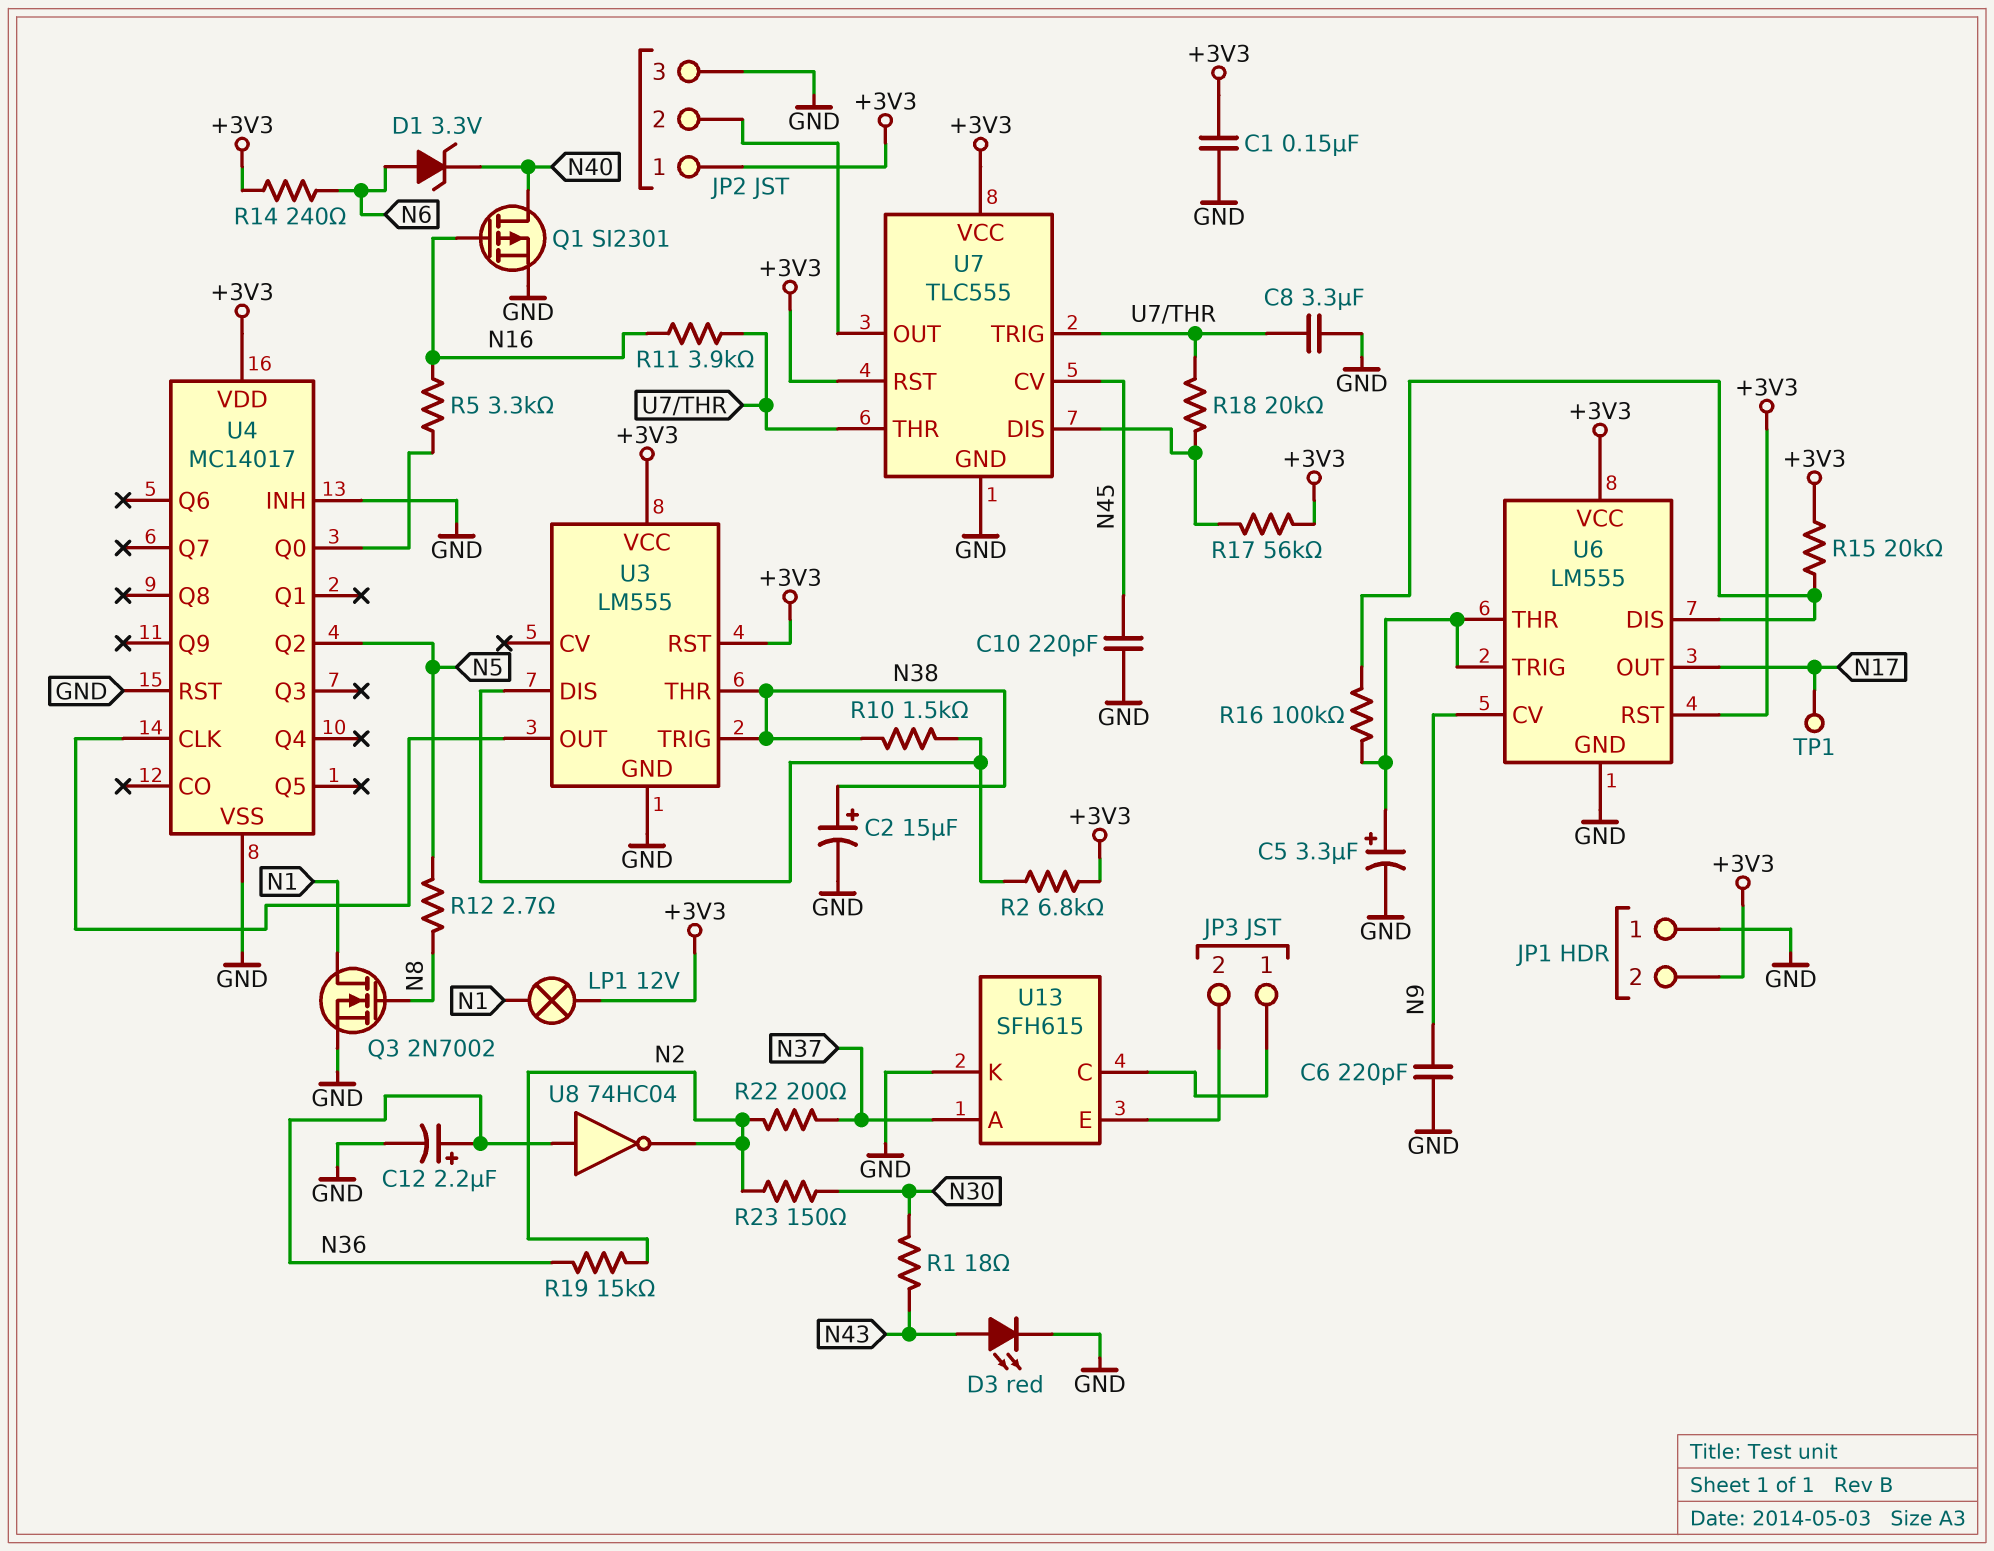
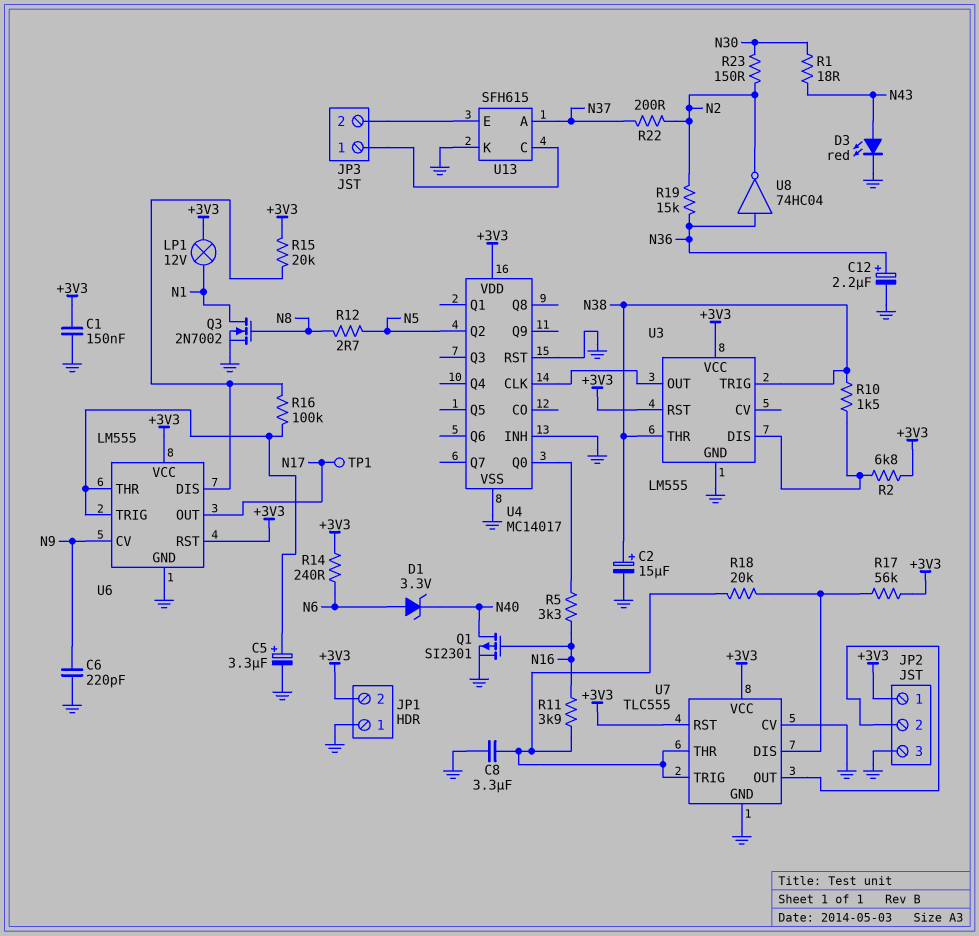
C10: 220pF (GND, N45) -> none
U7 pin CV: N45 -> GND

